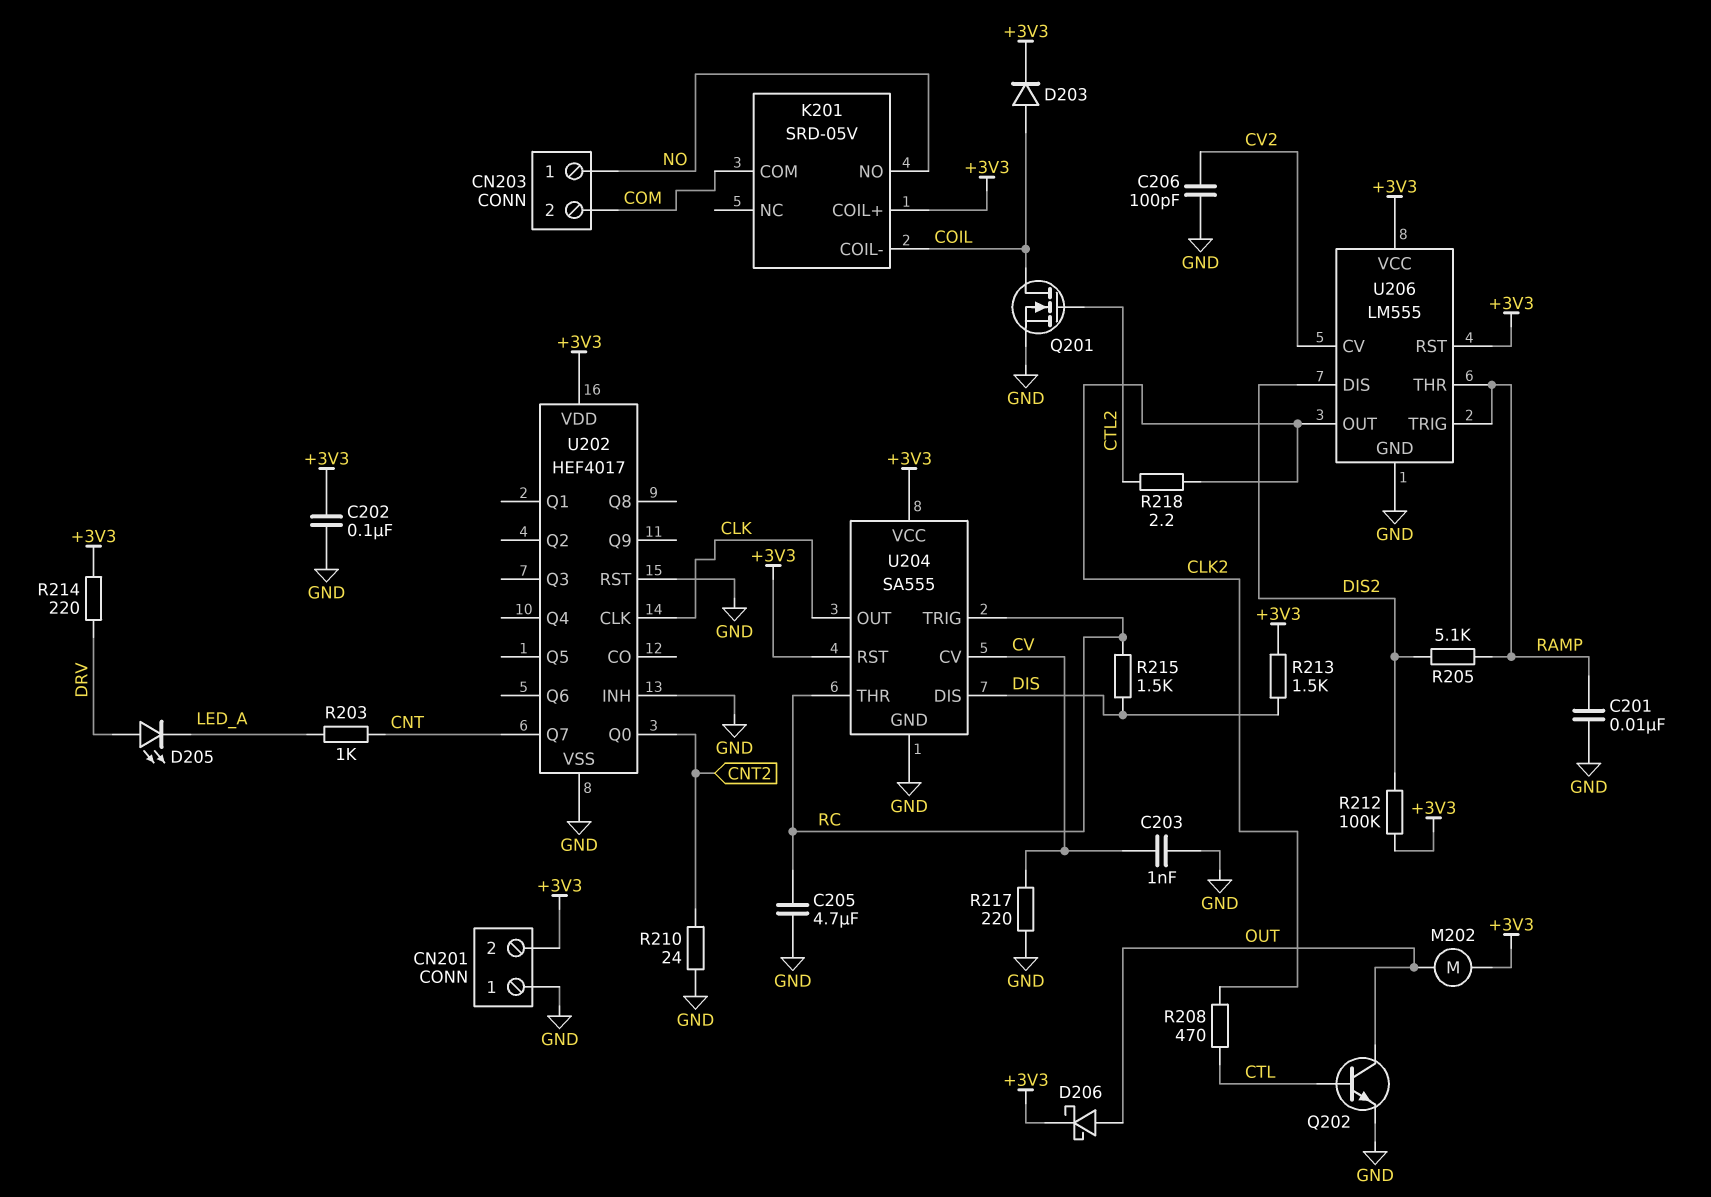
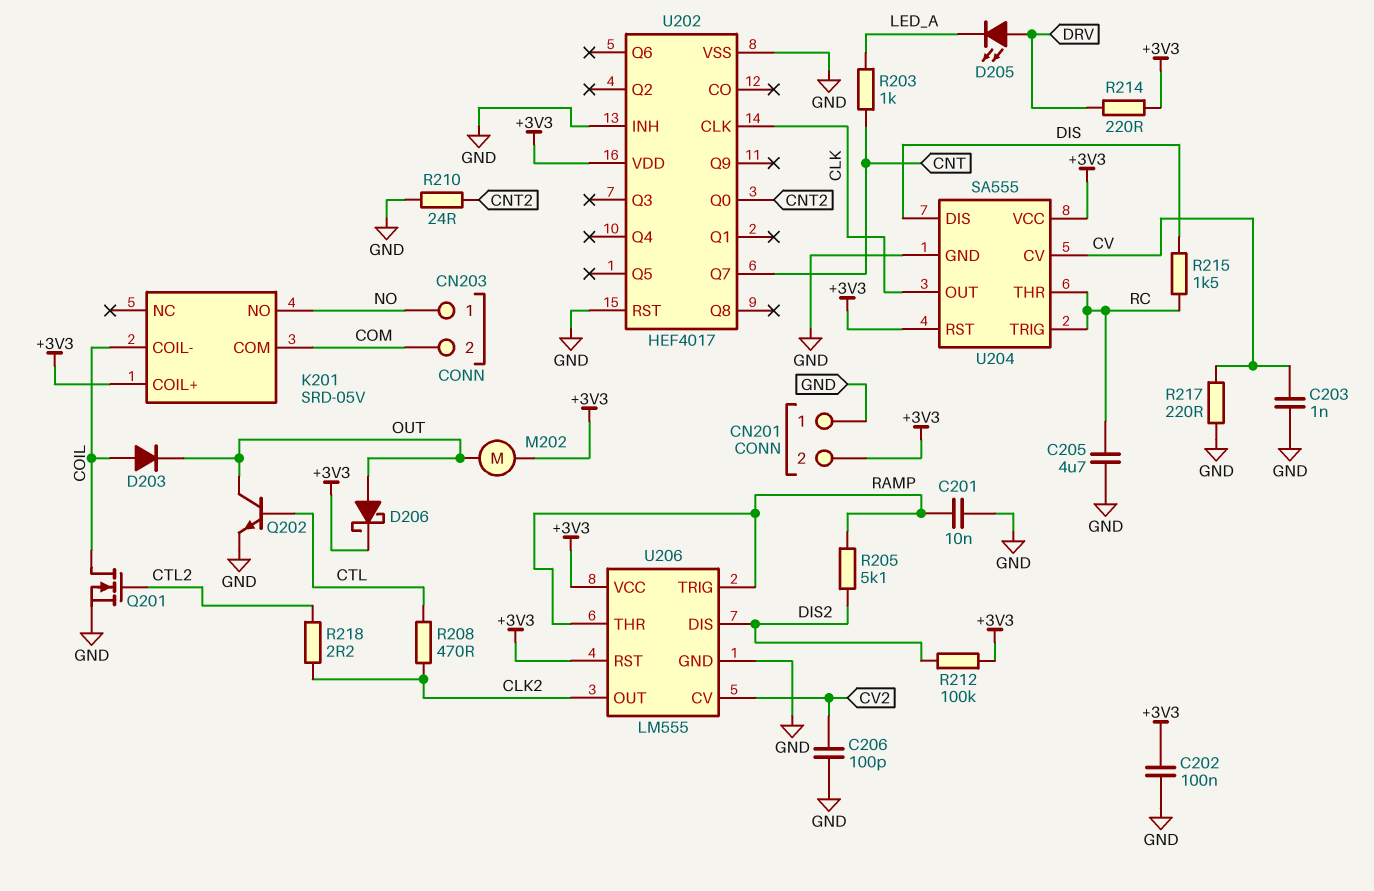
D203: diode (A COIL, K +3V3) -> diode (A COIL, K OUT)
R213: 1.5k (+3V3, DIS) -> none

